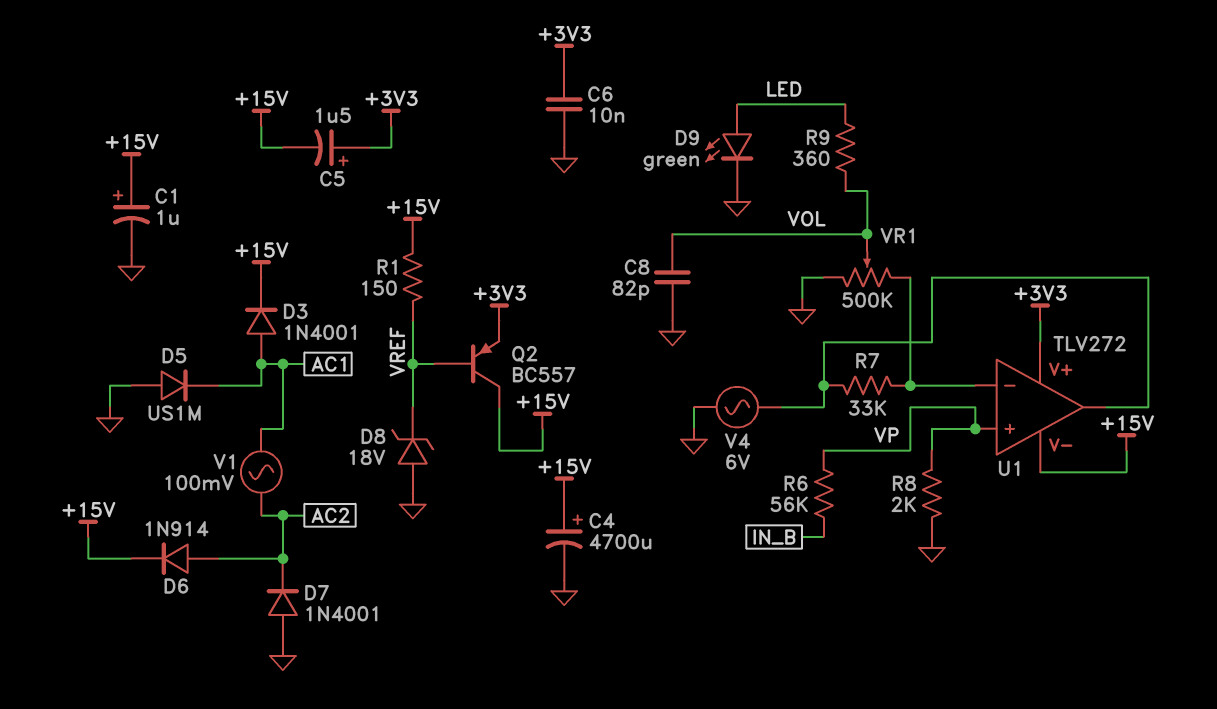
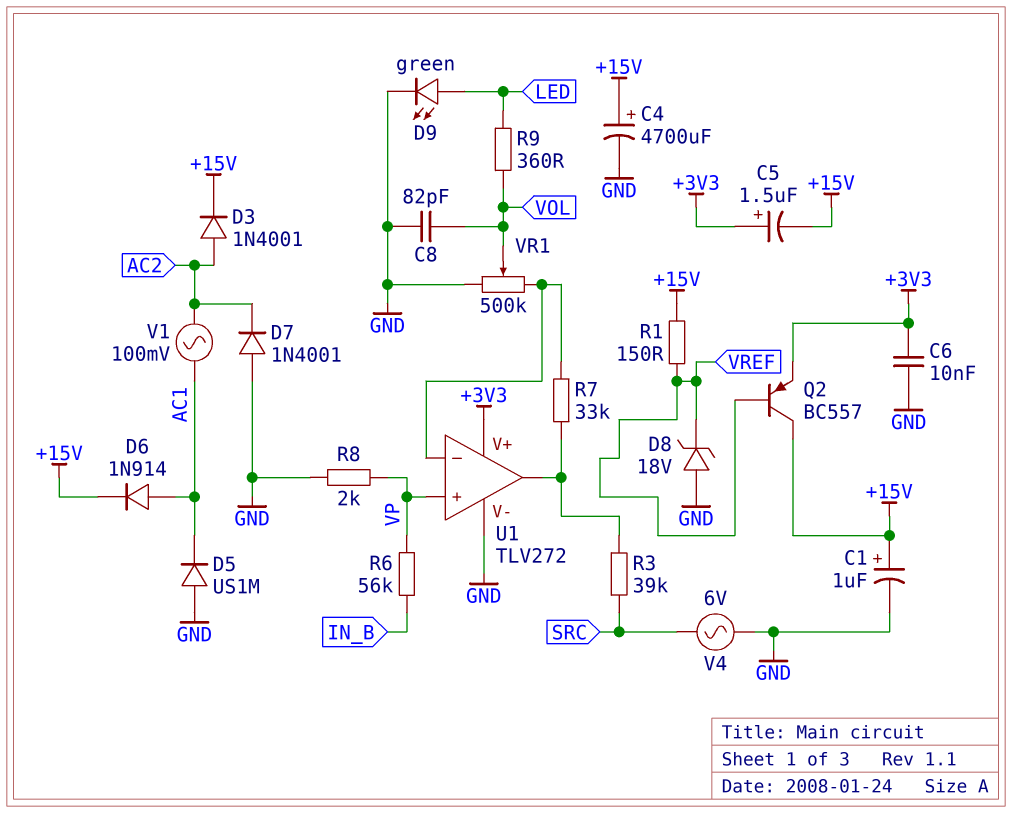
D3: diode 1N4001 (A AC1, K +15V) -> diode 1N4001 (A AC2, K +15V)
D6: diode 1N914 (A AC2, K +15V) -> diode 1N914 (A AC1, K +15V)
R3: none -> 39k (SRC, U1/out)
U1 pin V-: +15V -> GND
V4: AC 6V (GND, U1/out) -> AC 6V (GND, SRC)

